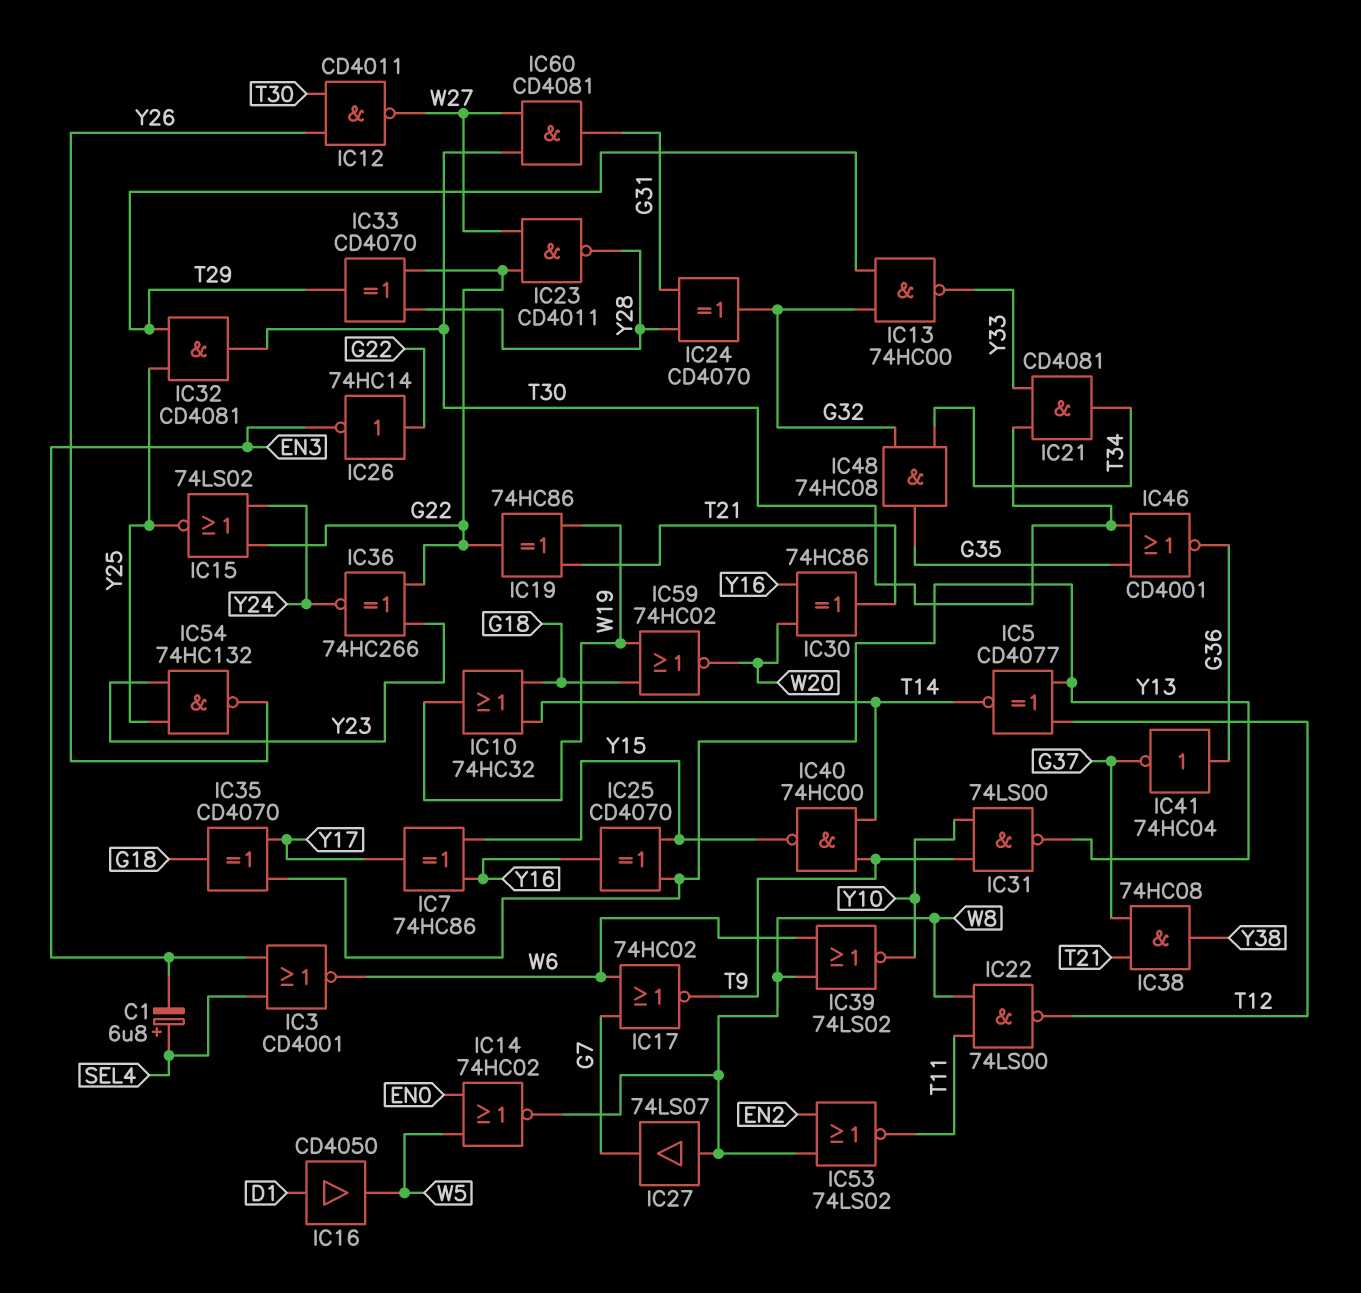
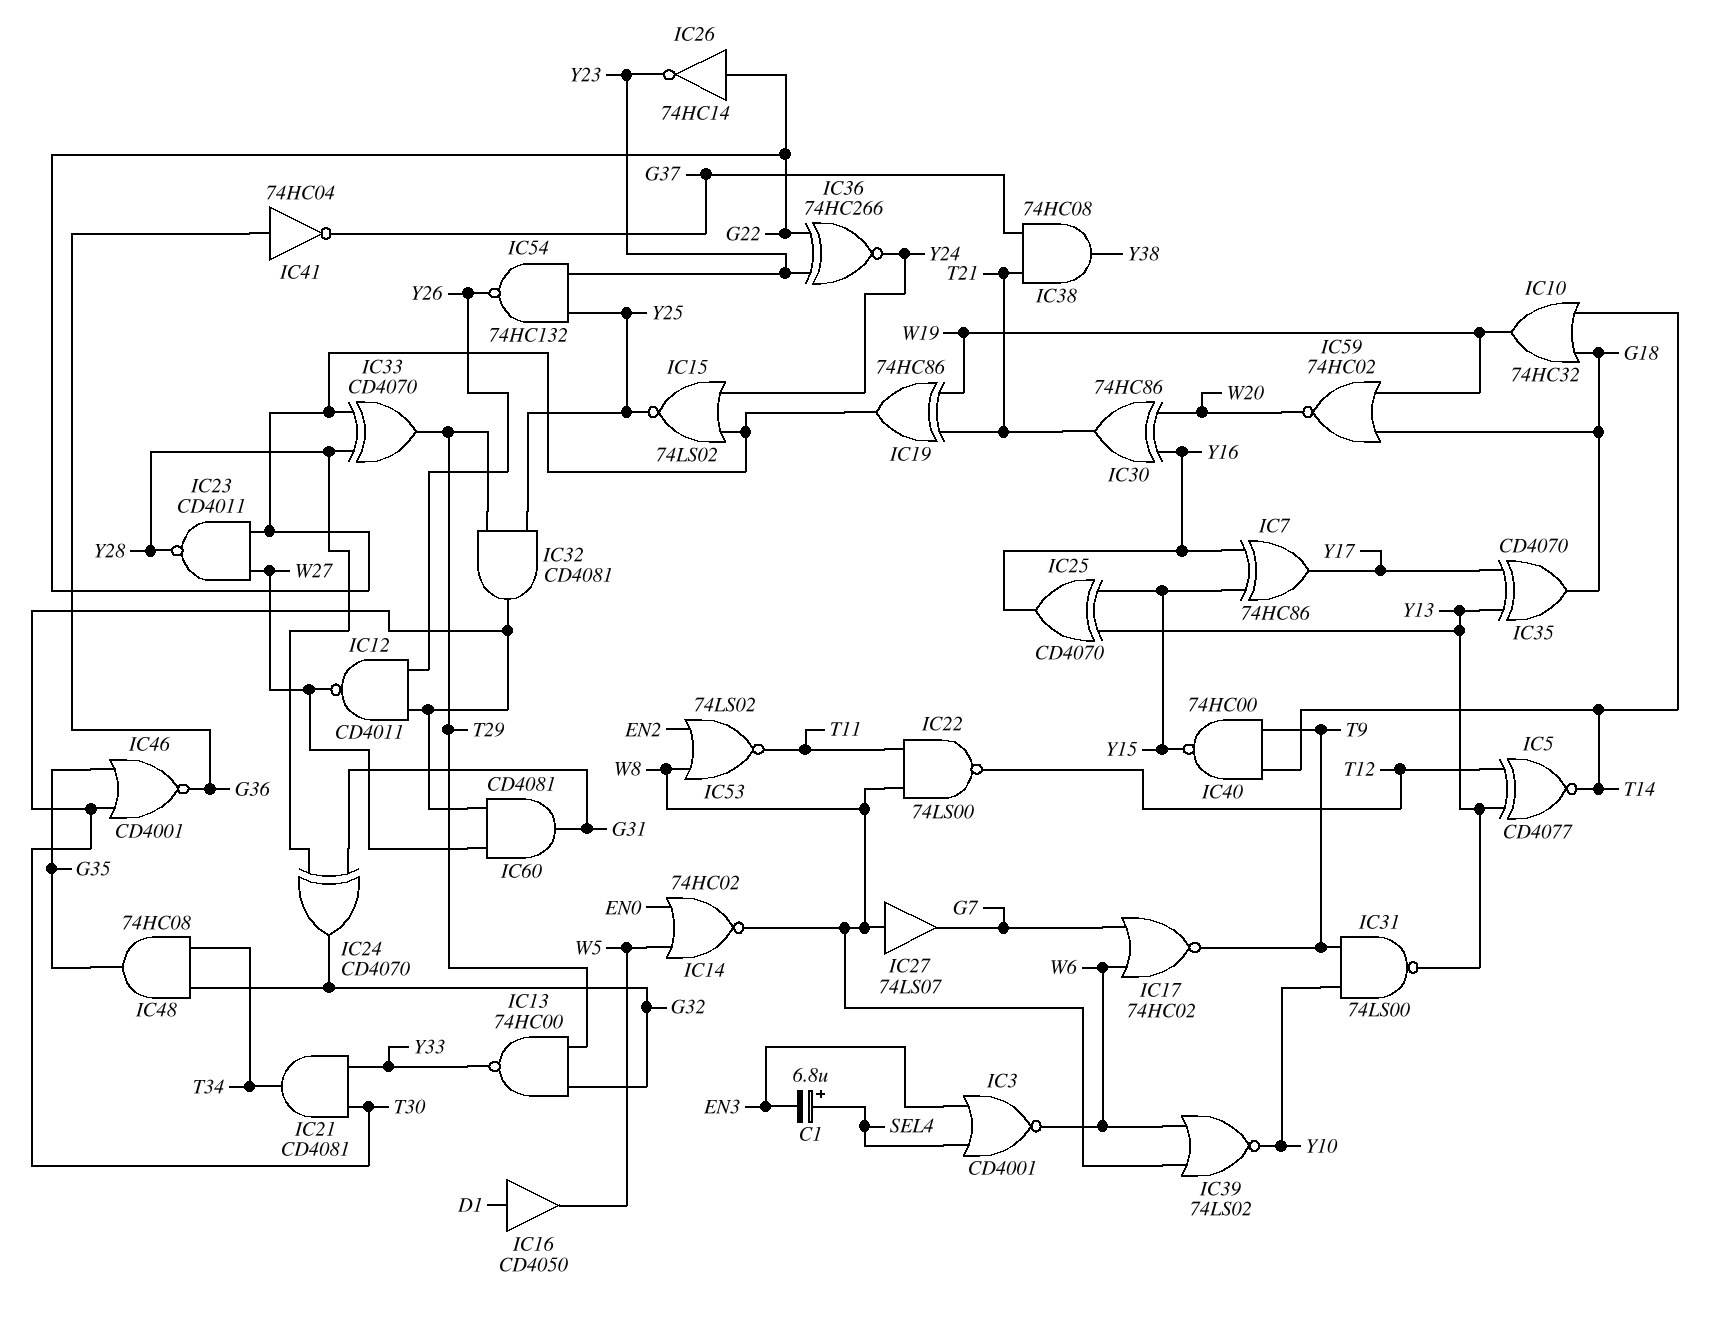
IC26: NOT 74HC14 (in G22, out EN3) -> NOT 74HC14 (in G22, out Y23)

